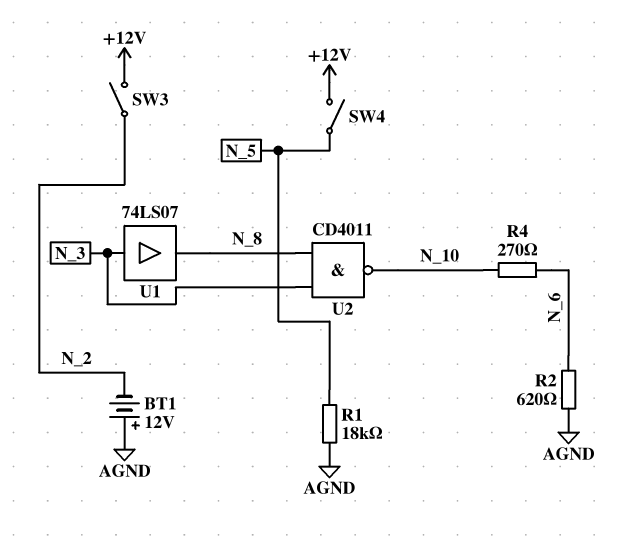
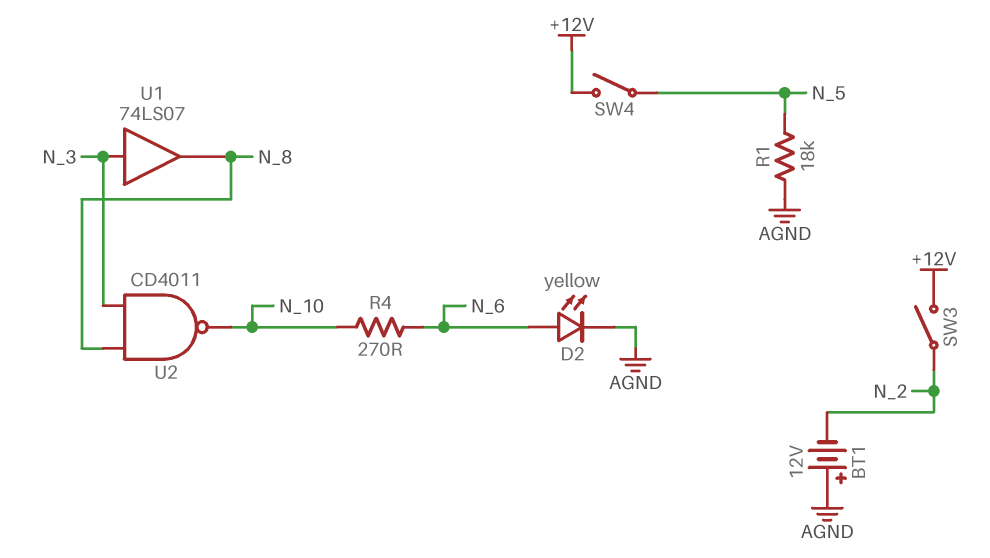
D2: none -> LED yellow (A N_6, K AGND)
R2: 620 (AGND, N_6) -> none

